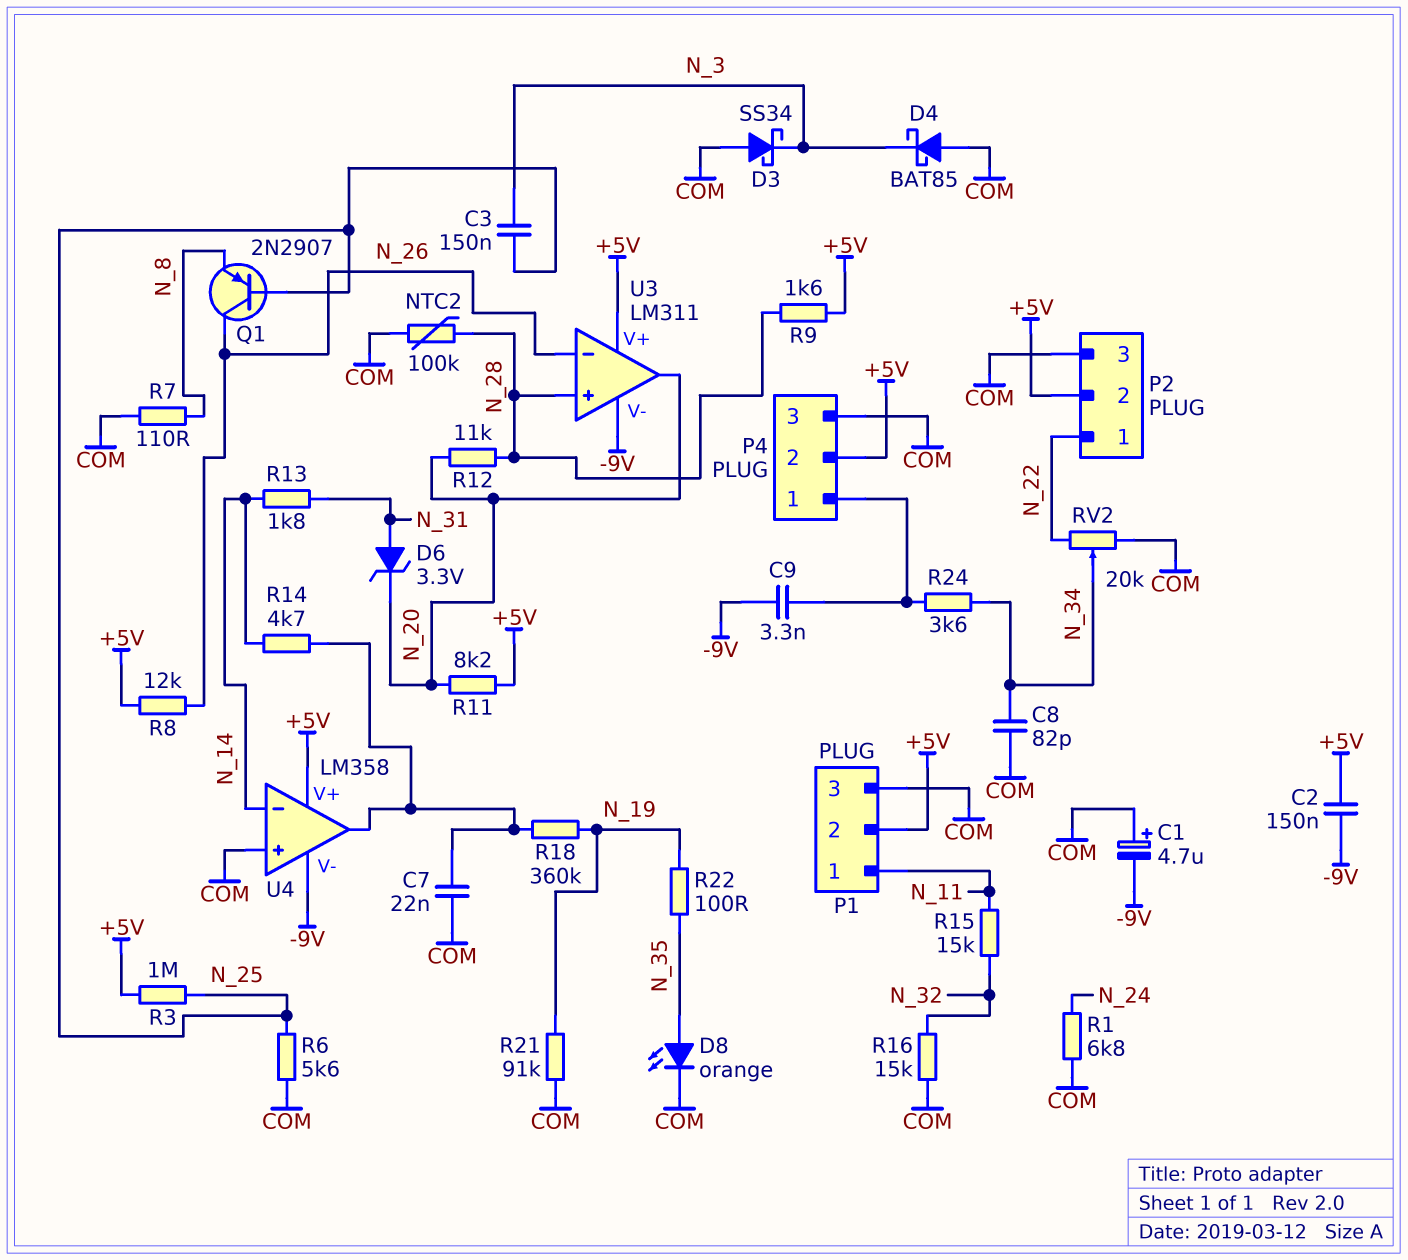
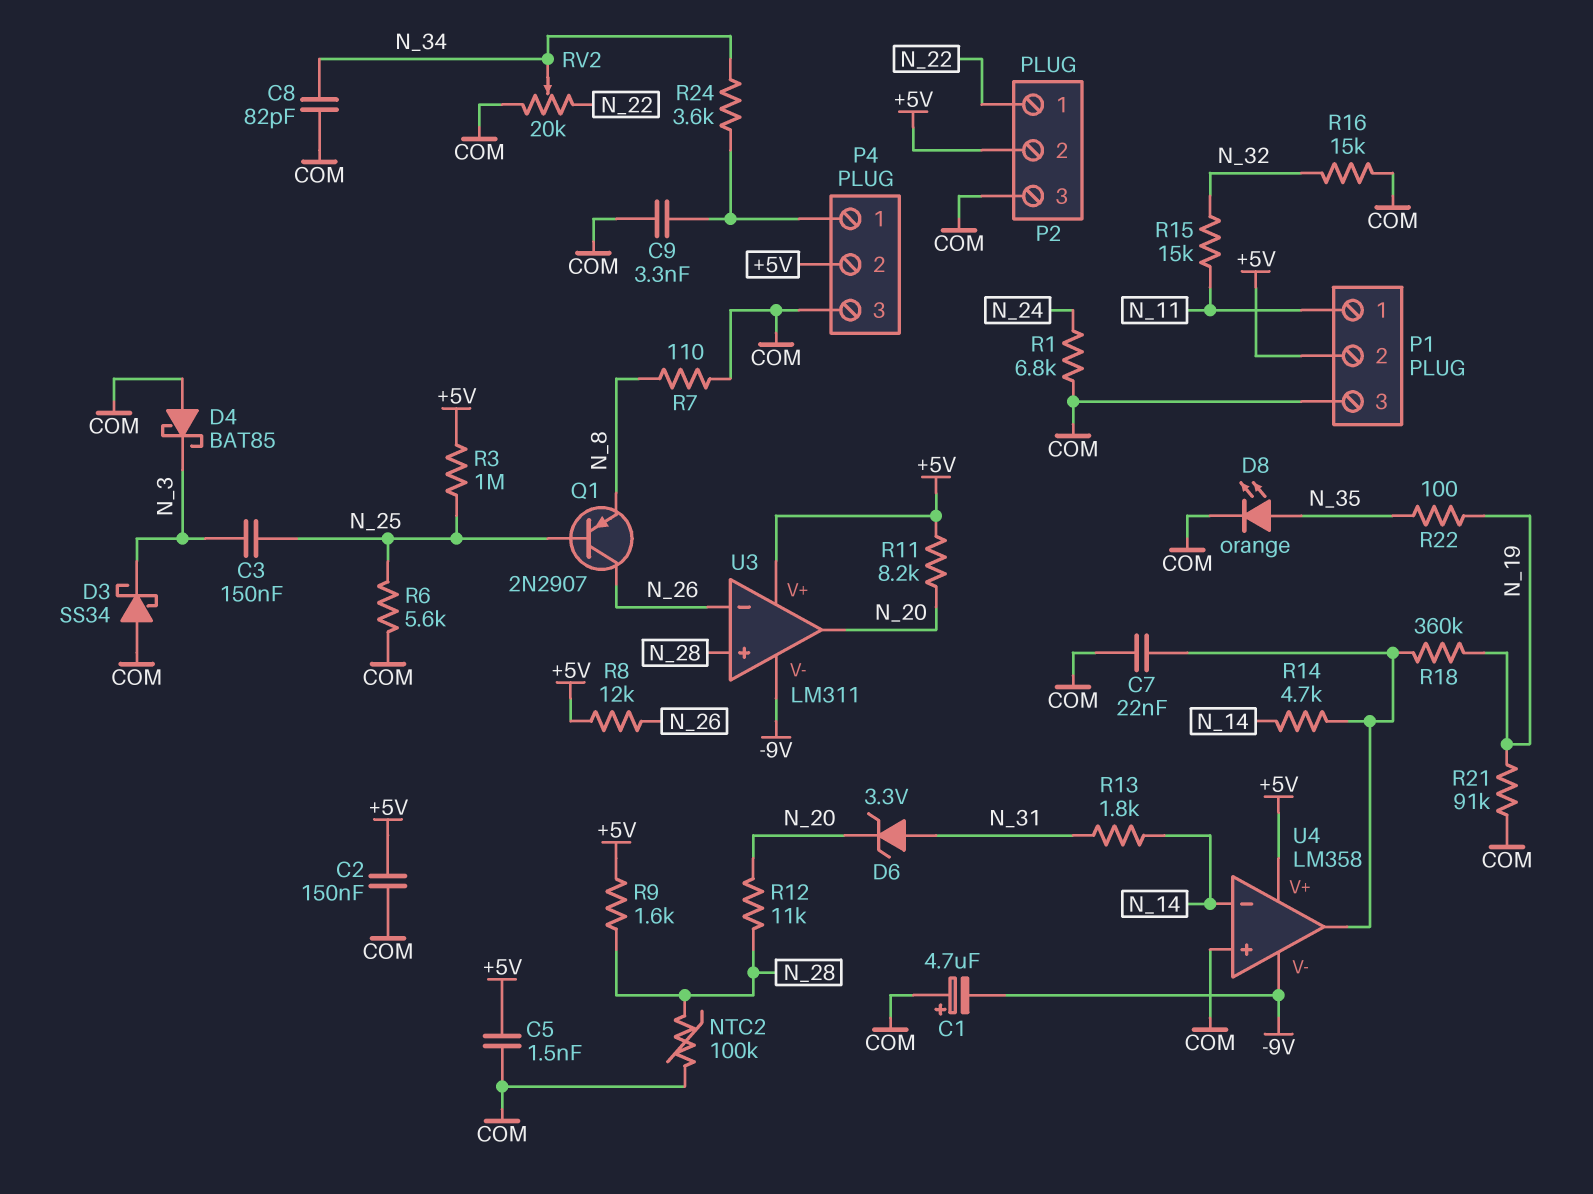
C2: 150nF (+5V, -9V) -> 150nF (+5V, COM)
C5: none -> 1.5nF (+5V, COM)
C9: 3.3nF (-9V, P4/1) -> 3.3nF (COM, P4/1)

